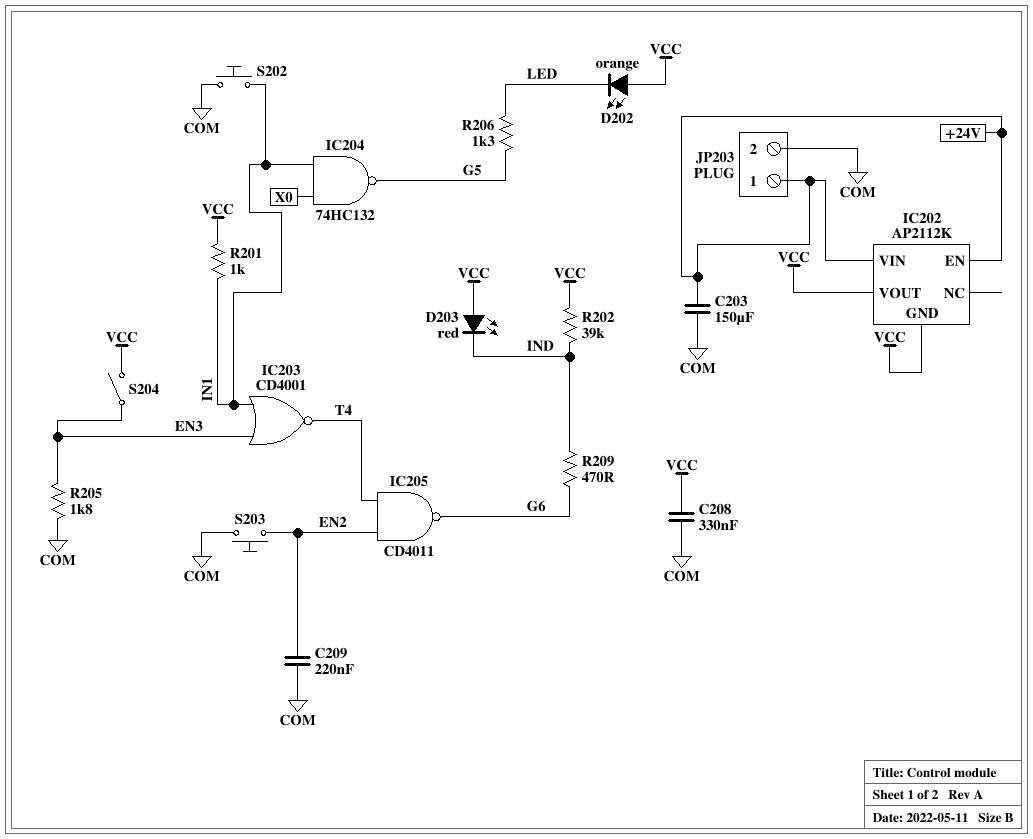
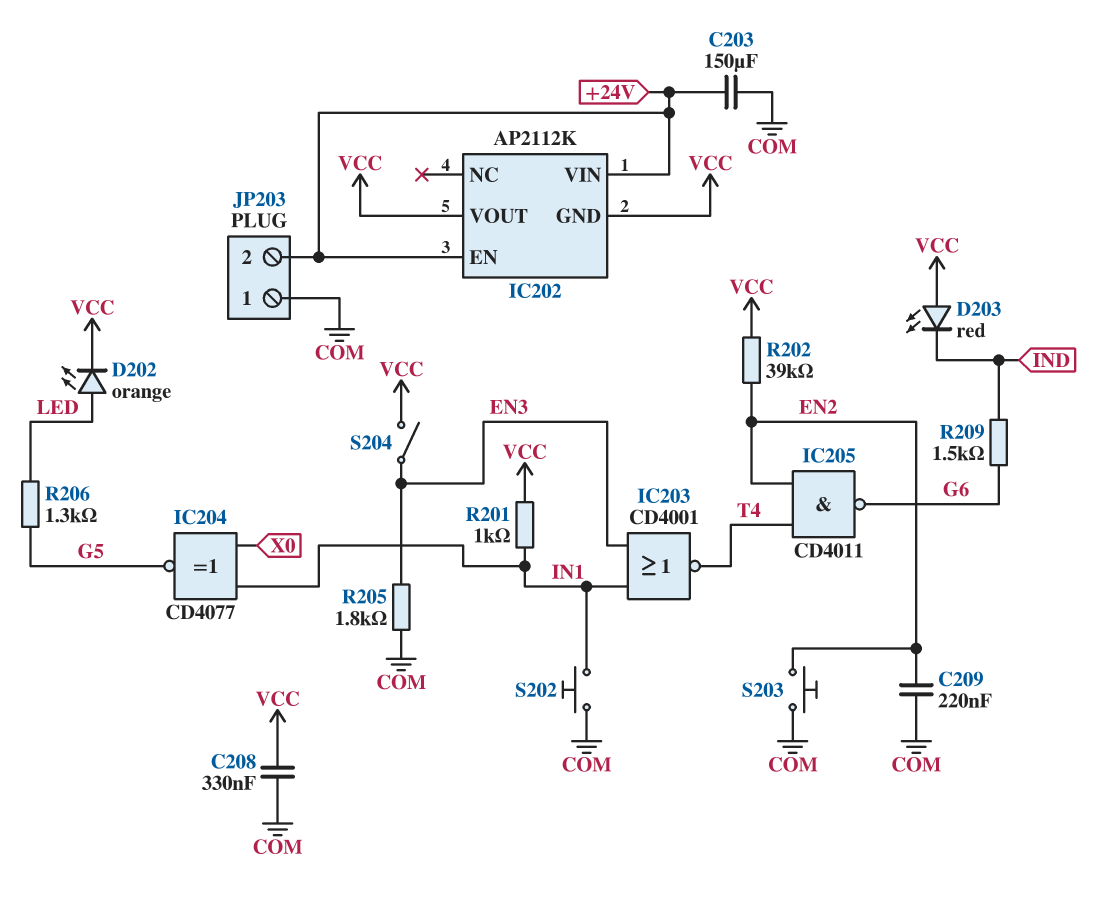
D202: LED orange (A VCC, K LED) -> LED orange (A LED, K VCC)
IC204: NAND 74HC132 (in IN1, in X0, out G5) -> XNOR CD4077 (in IN1, in X0, out G5)
JP203 pin 1: +24V -> COM
JP203 pin 2: COM -> +24V
R202: 39k (IND, VCC) -> 39k (EN2, VCC)
R209: 470 (G6, IND) -> 1.5k (G6, IND)

